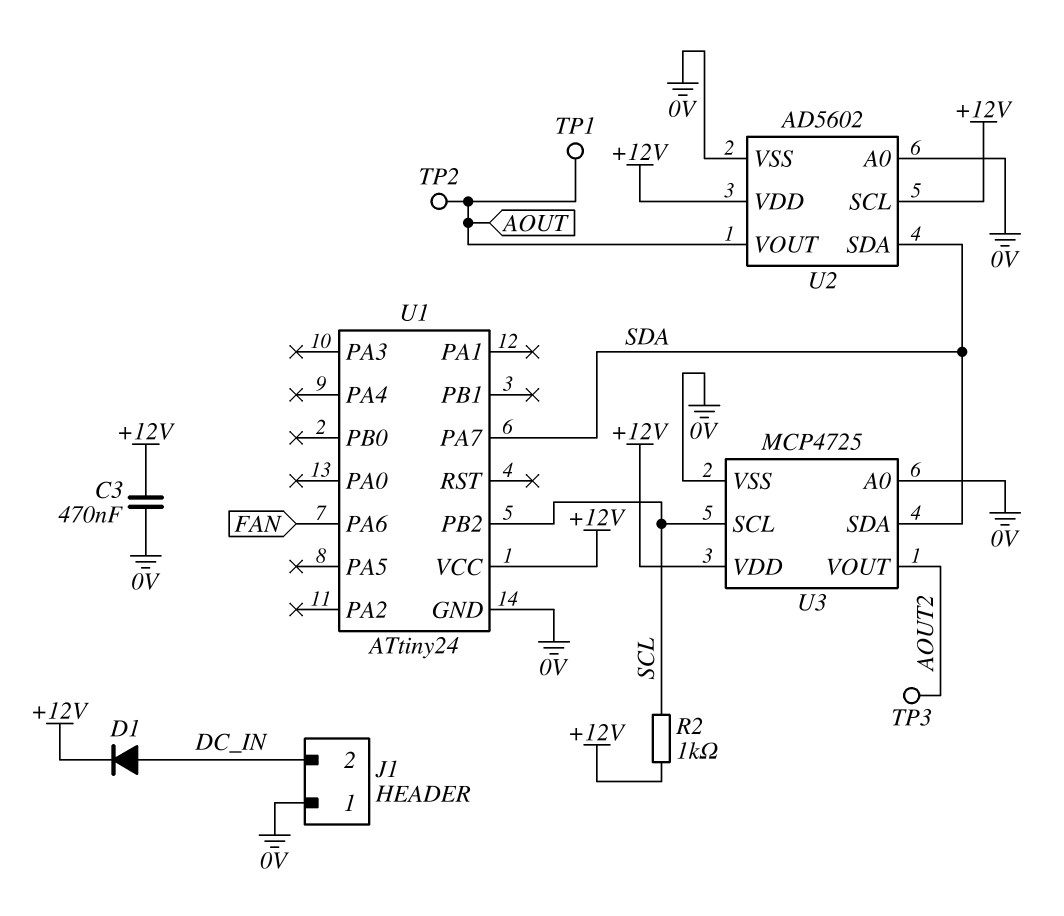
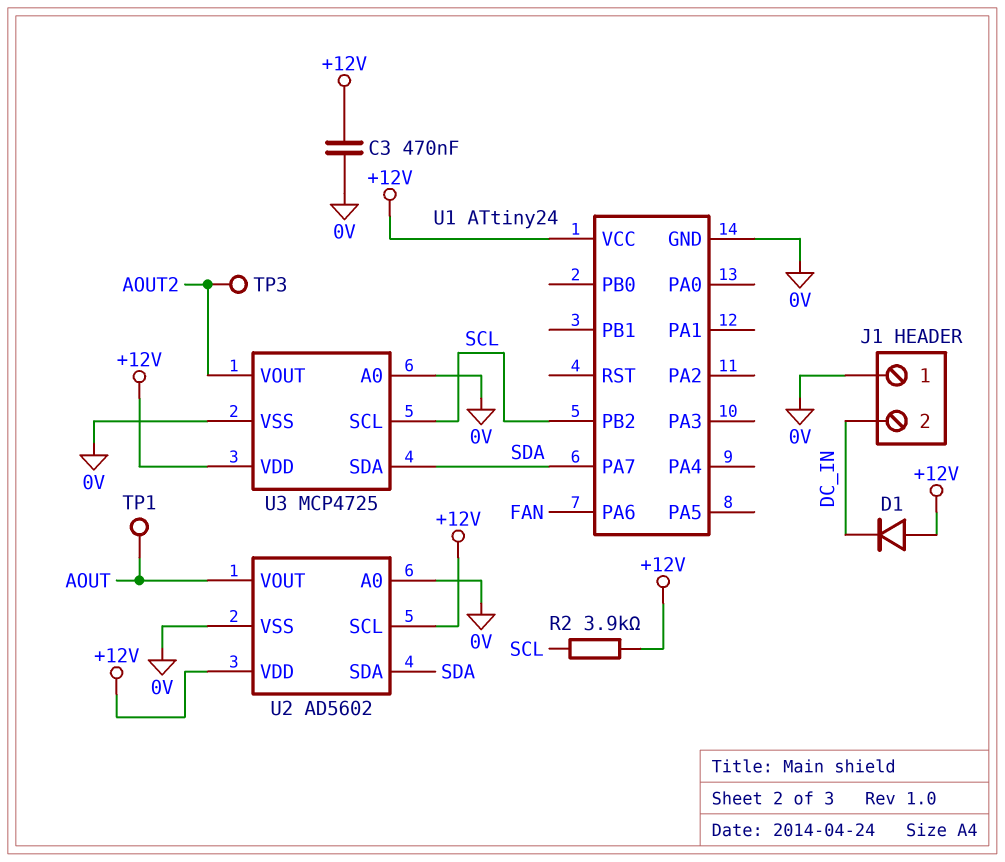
D1: diode (A DC_IN, K +12V) -> diode (A +12V, K DC_IN)
R2: 1k (+12V, SCL) -> 3.9k (+12V, SCL)
TP2: test point (AOUT) -> none

